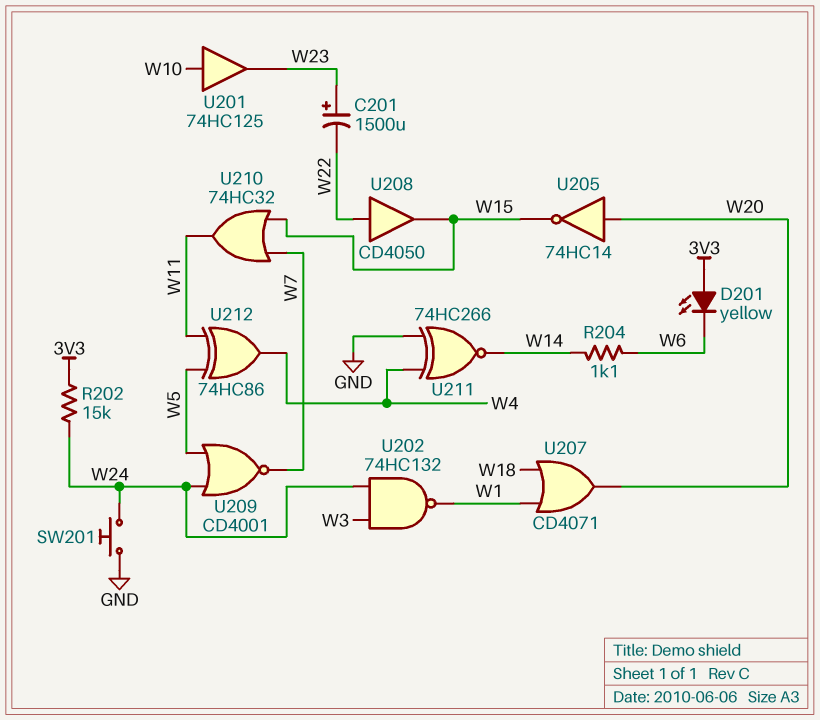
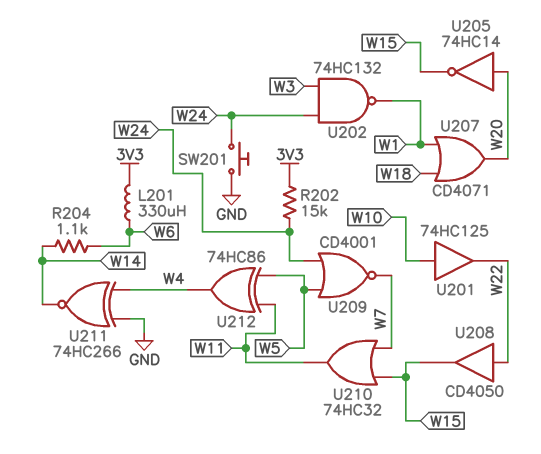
C201: 1500uF (plus W23, minus W22) -> none
D201: LED yellow (A 3V3, K W6) -> none
L201: none -> 330uH (3V3, W6)
U201: buffer 74HC125 (in W10, out W23) -> buffer 74HC125 (in W10, out W22)

